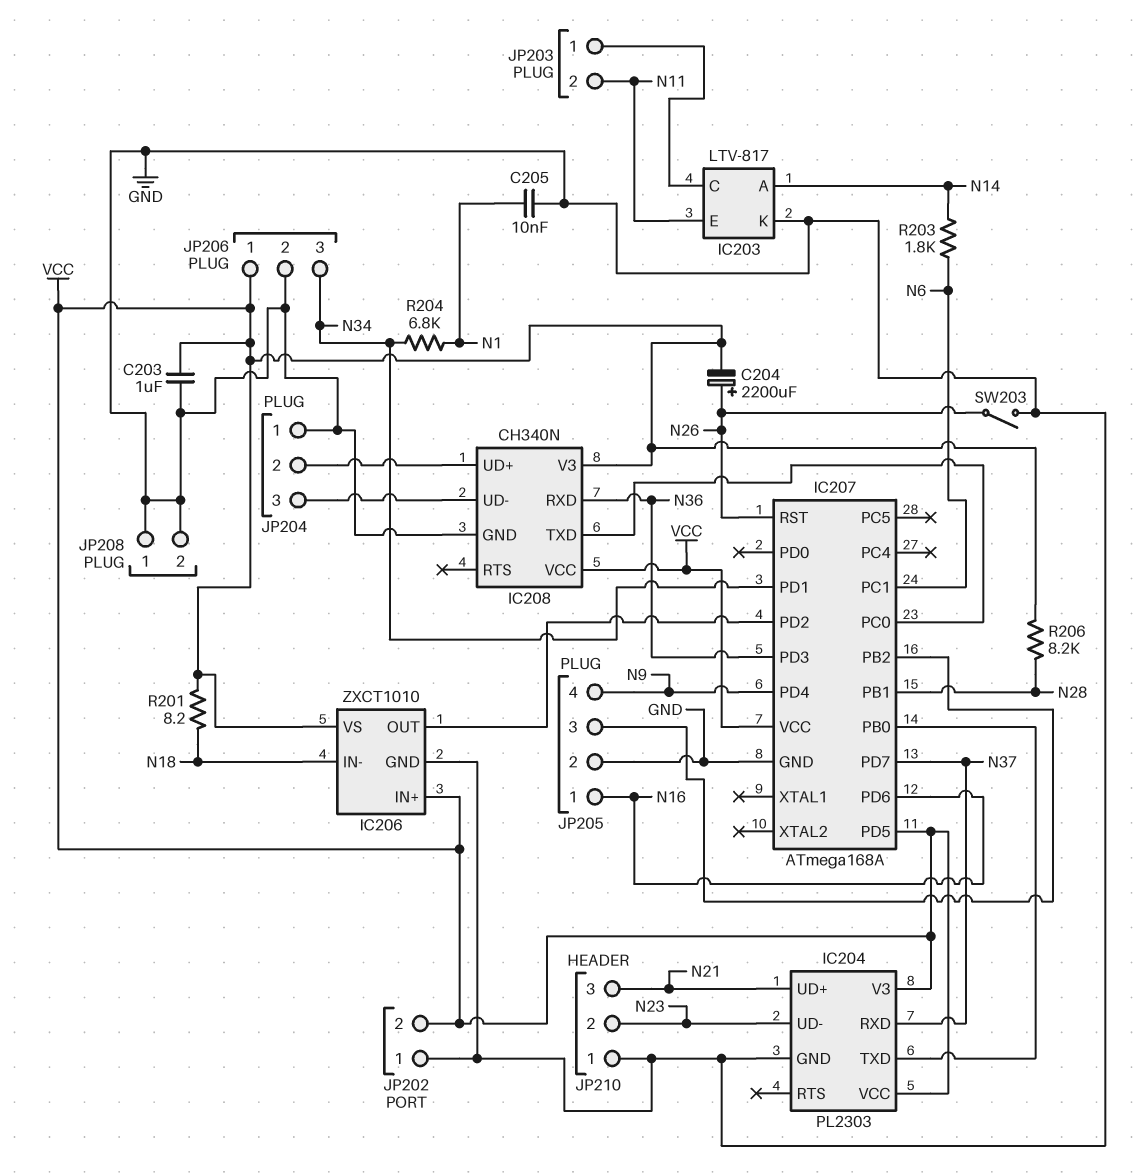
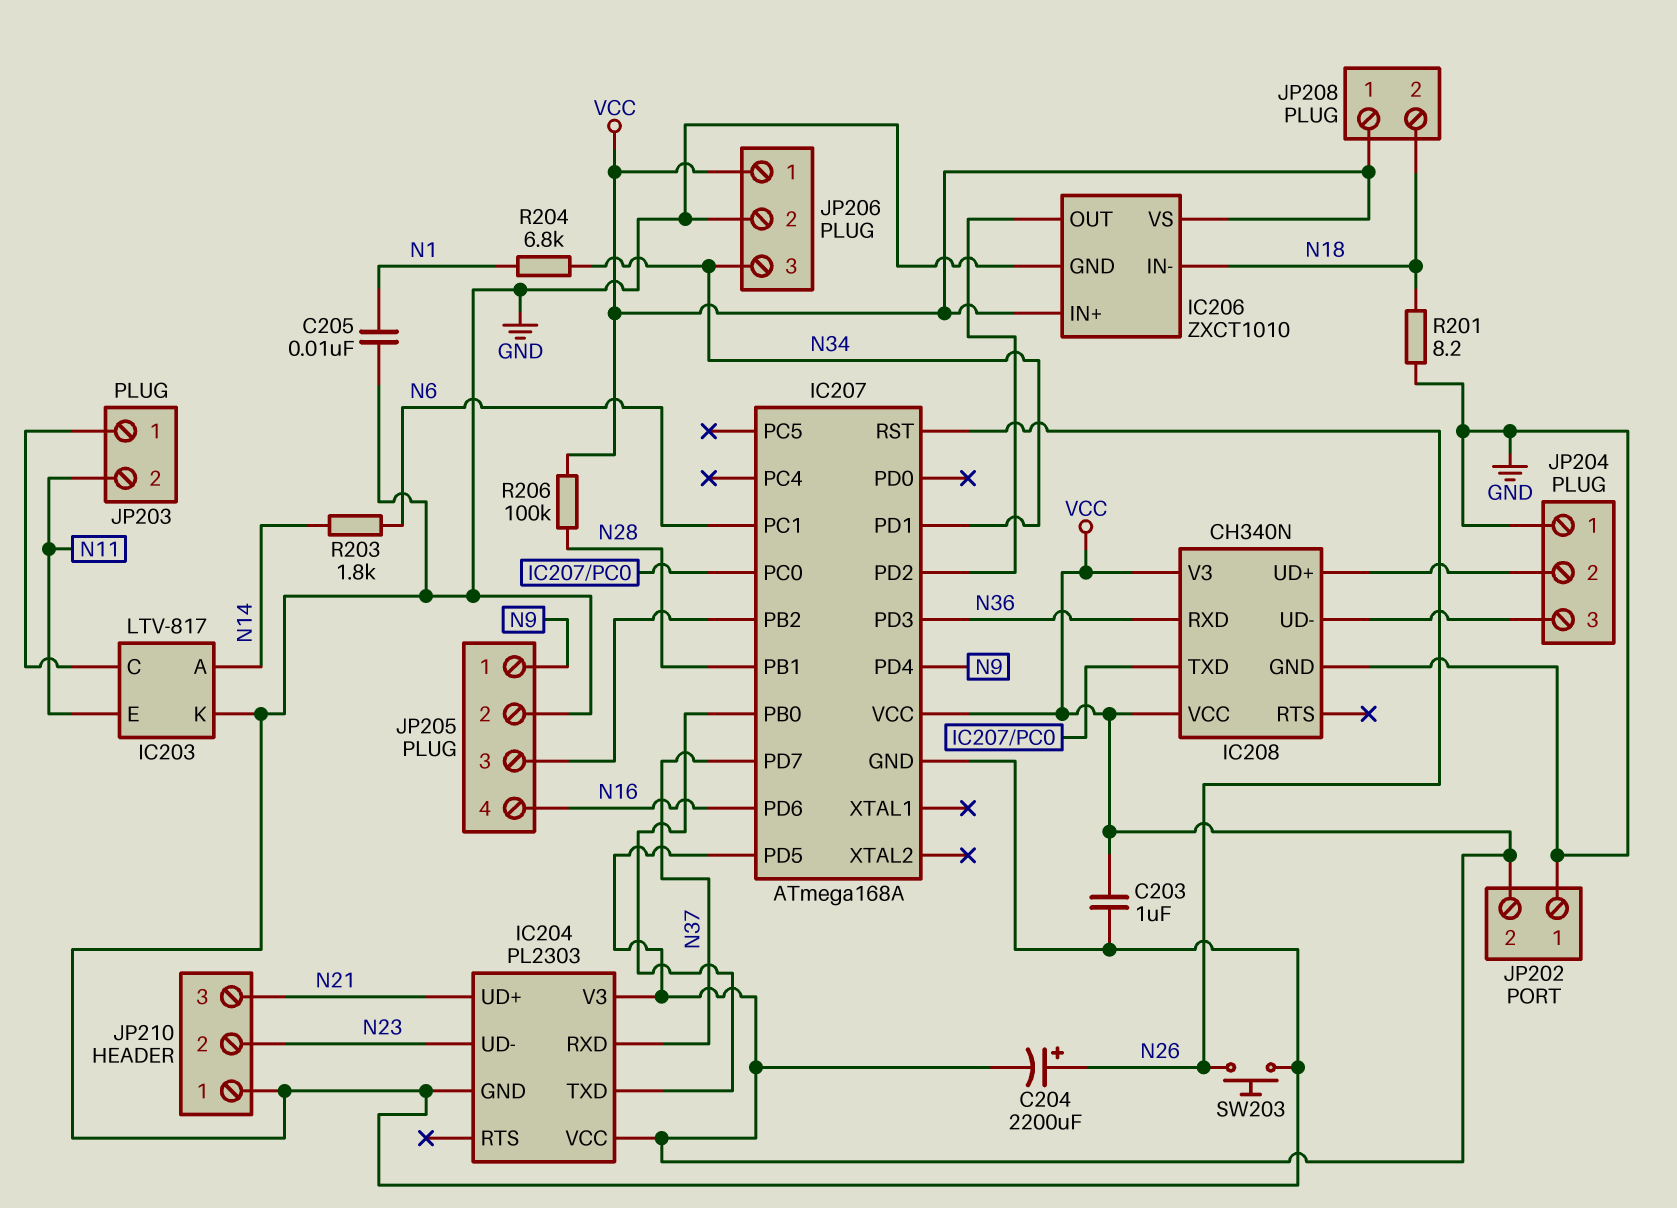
JP205 pin 1: N16 -> N9
JP205 pin 4: N9 -> N16
JP208 pin 1: GND -> VCC
JP208 pin 2: GND -> N18
R201: 8.2 (N18, VCC) -> 8.2 (GND, N18)
R206: 8.2k (N28, VCC) -> 100k (N28, VCC)
SW203: switch (GND, N26) -> button (GND, N26)

